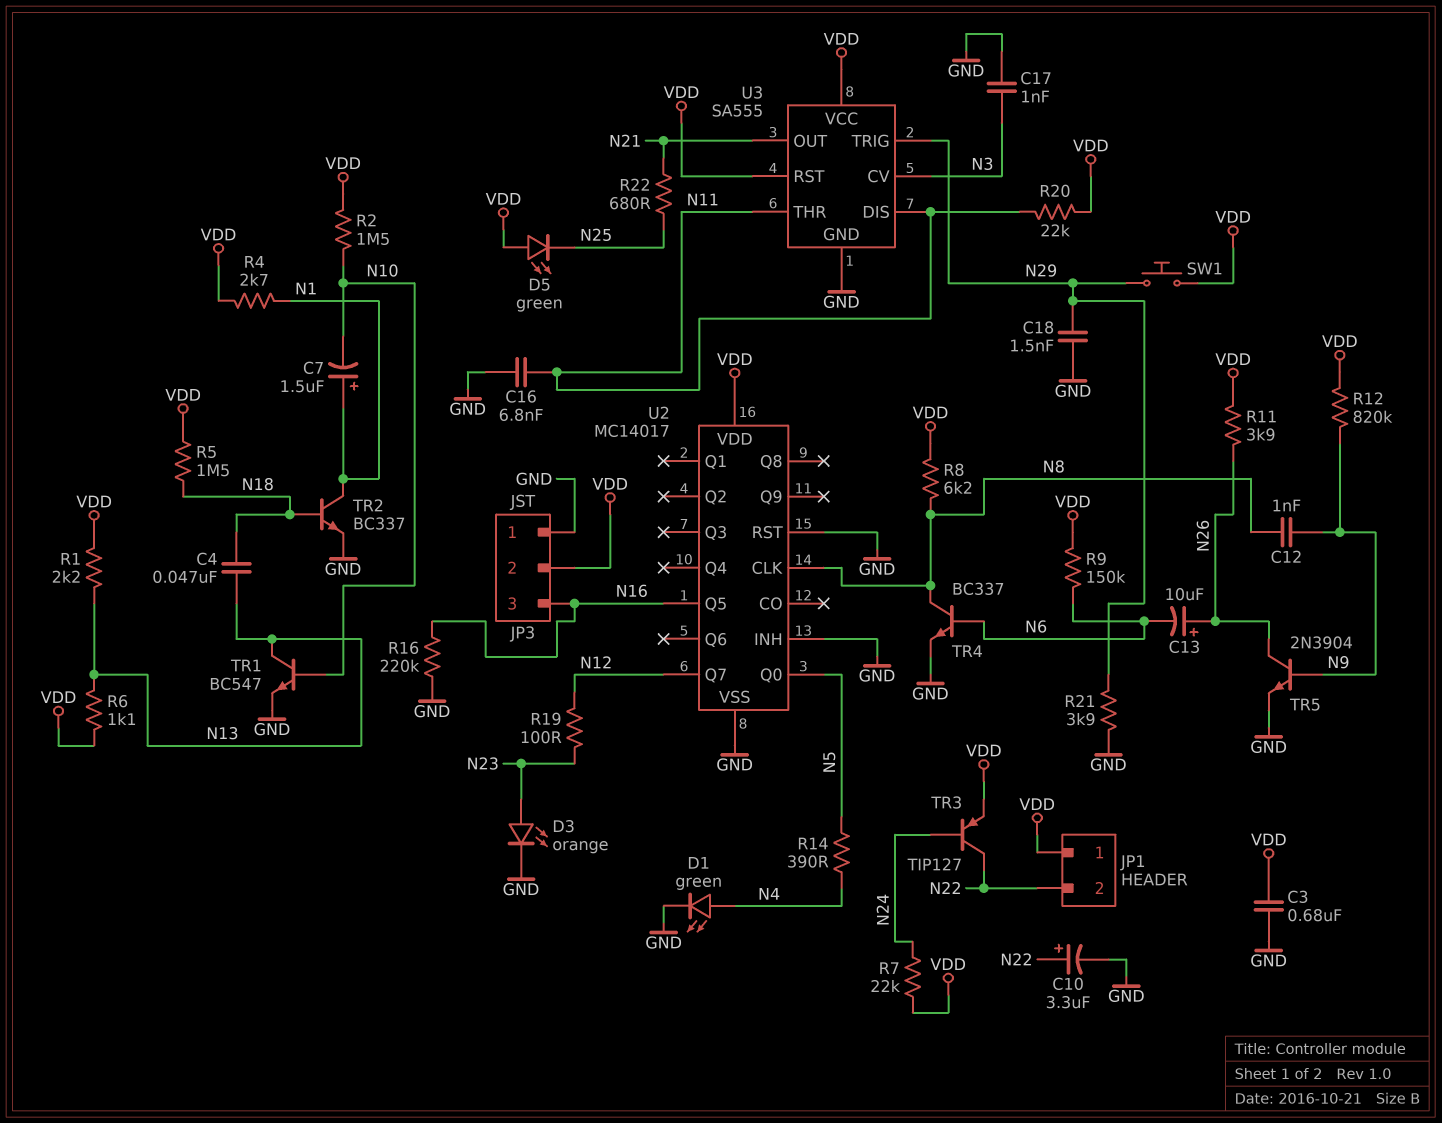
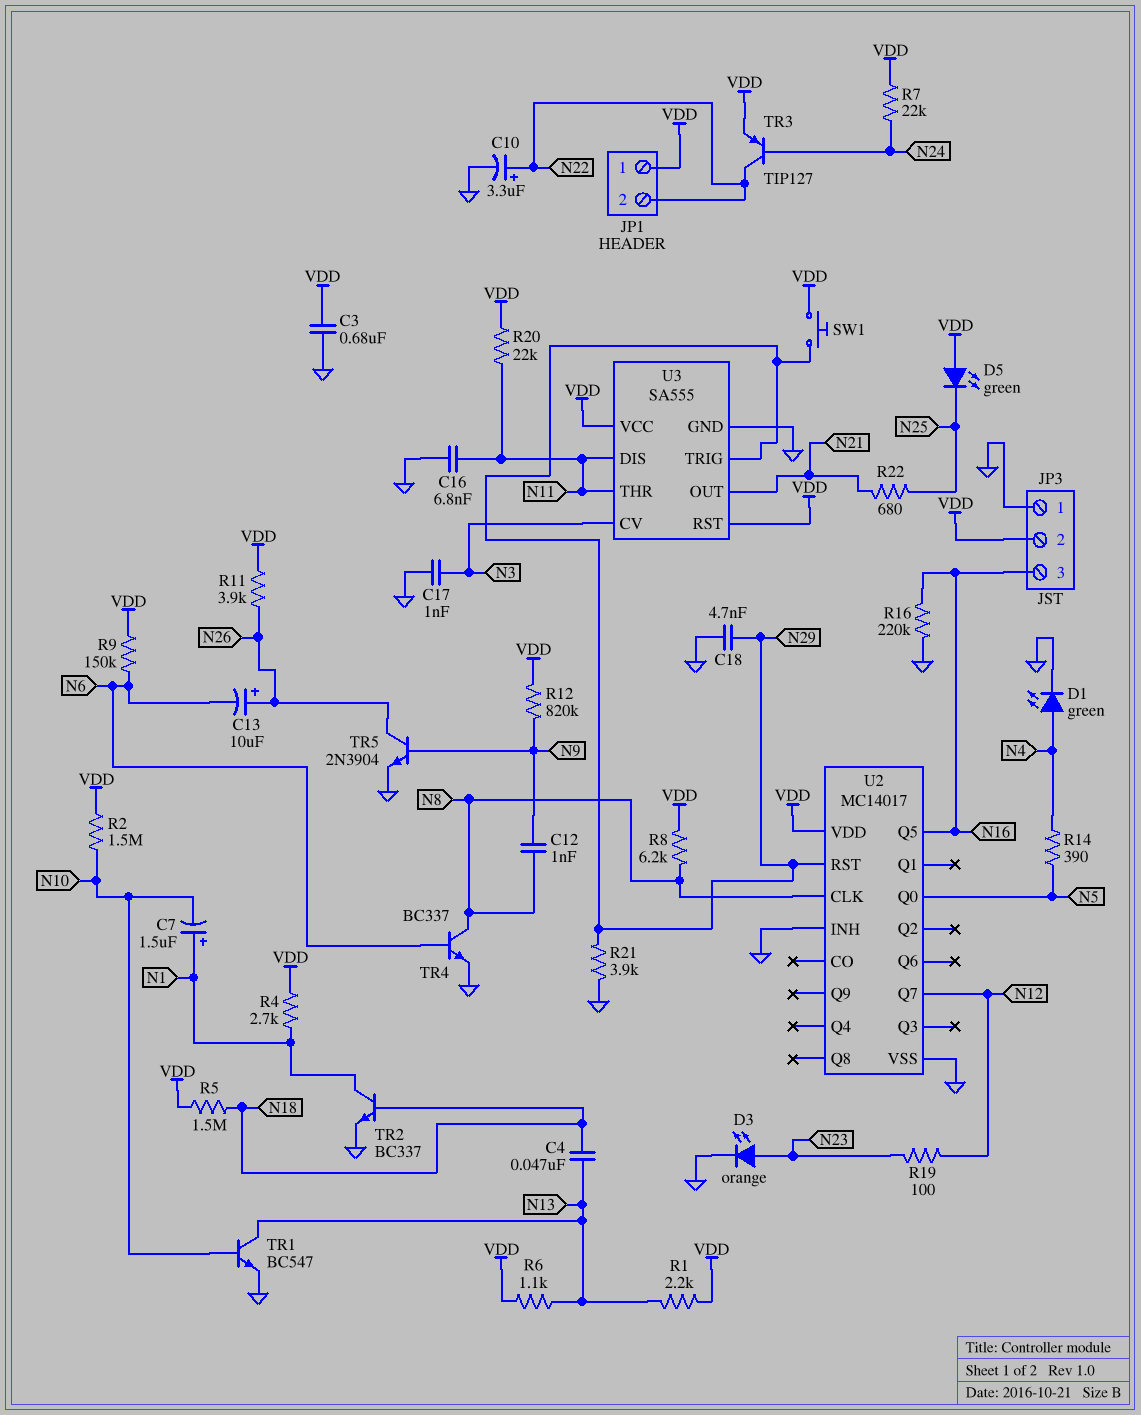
C18: 1.5nF (GND, N29) -> 4.7nF (GND, N29)
U2 pin RST: GND -> N29

